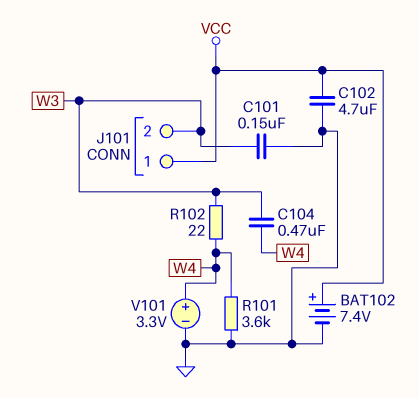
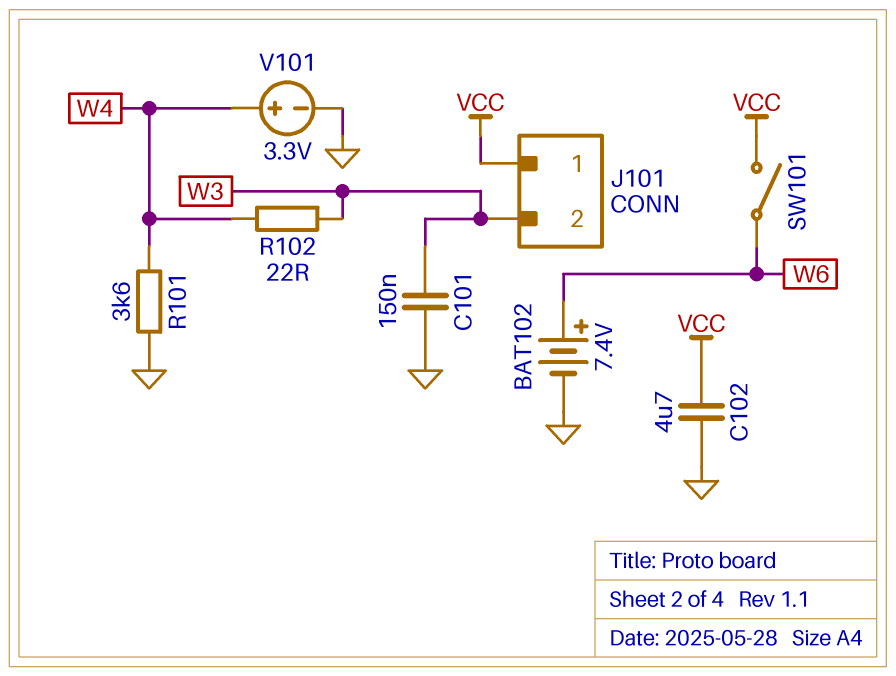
BAT102: 7.4V (plus VCC, minus GND) -> 7.4V (plus W6, minus GND)
C104: 470nF (W3, W4) -> none
SW101: none -> switch (VCC, W6)

